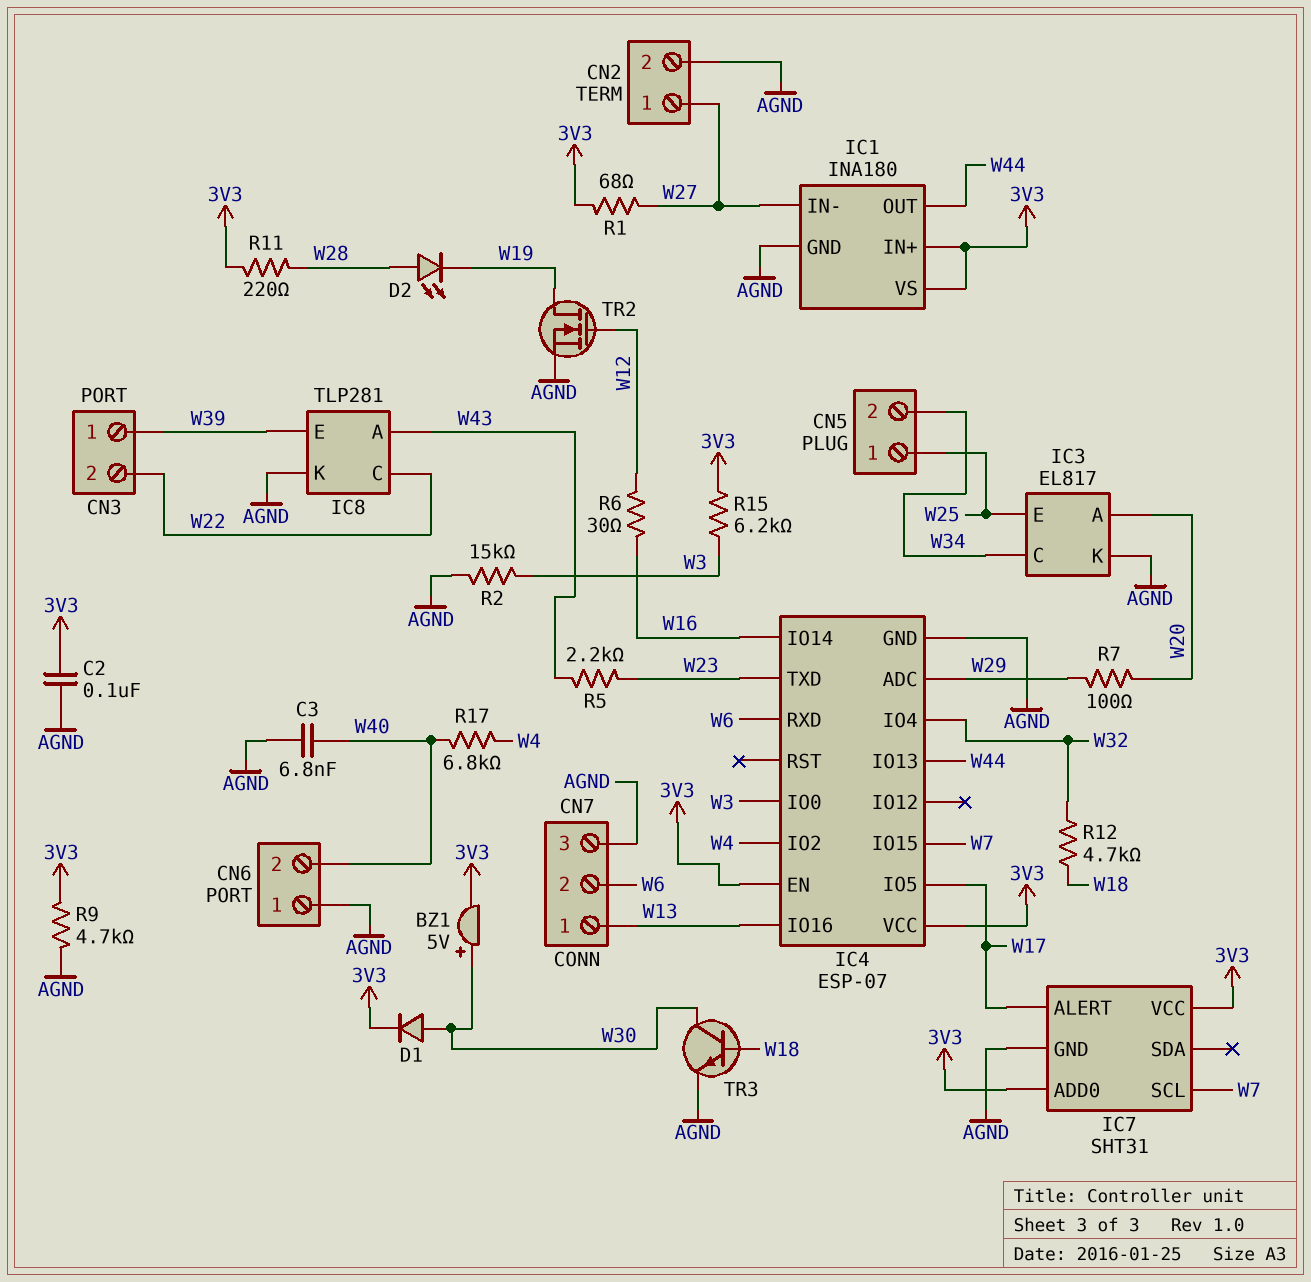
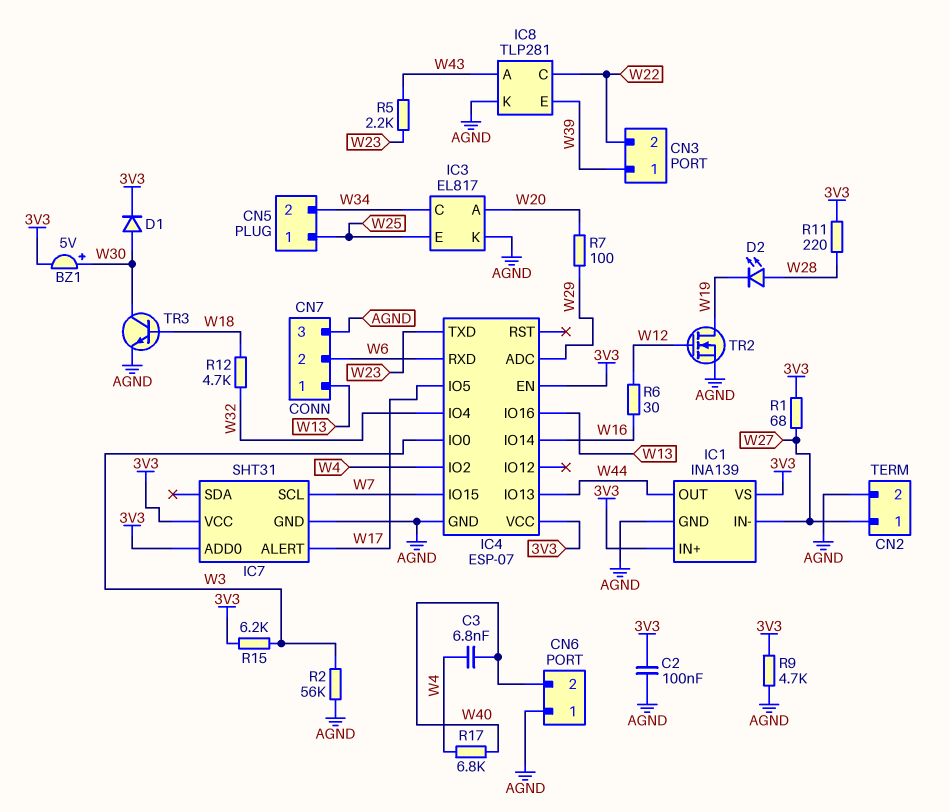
C3: 6.8nF (AGND, W40) -> 6.8nF (W4, W40)
IC1: INA180 -> INA139
R2: 15k (AGND, W3) -> 56k (AGND, W3)

